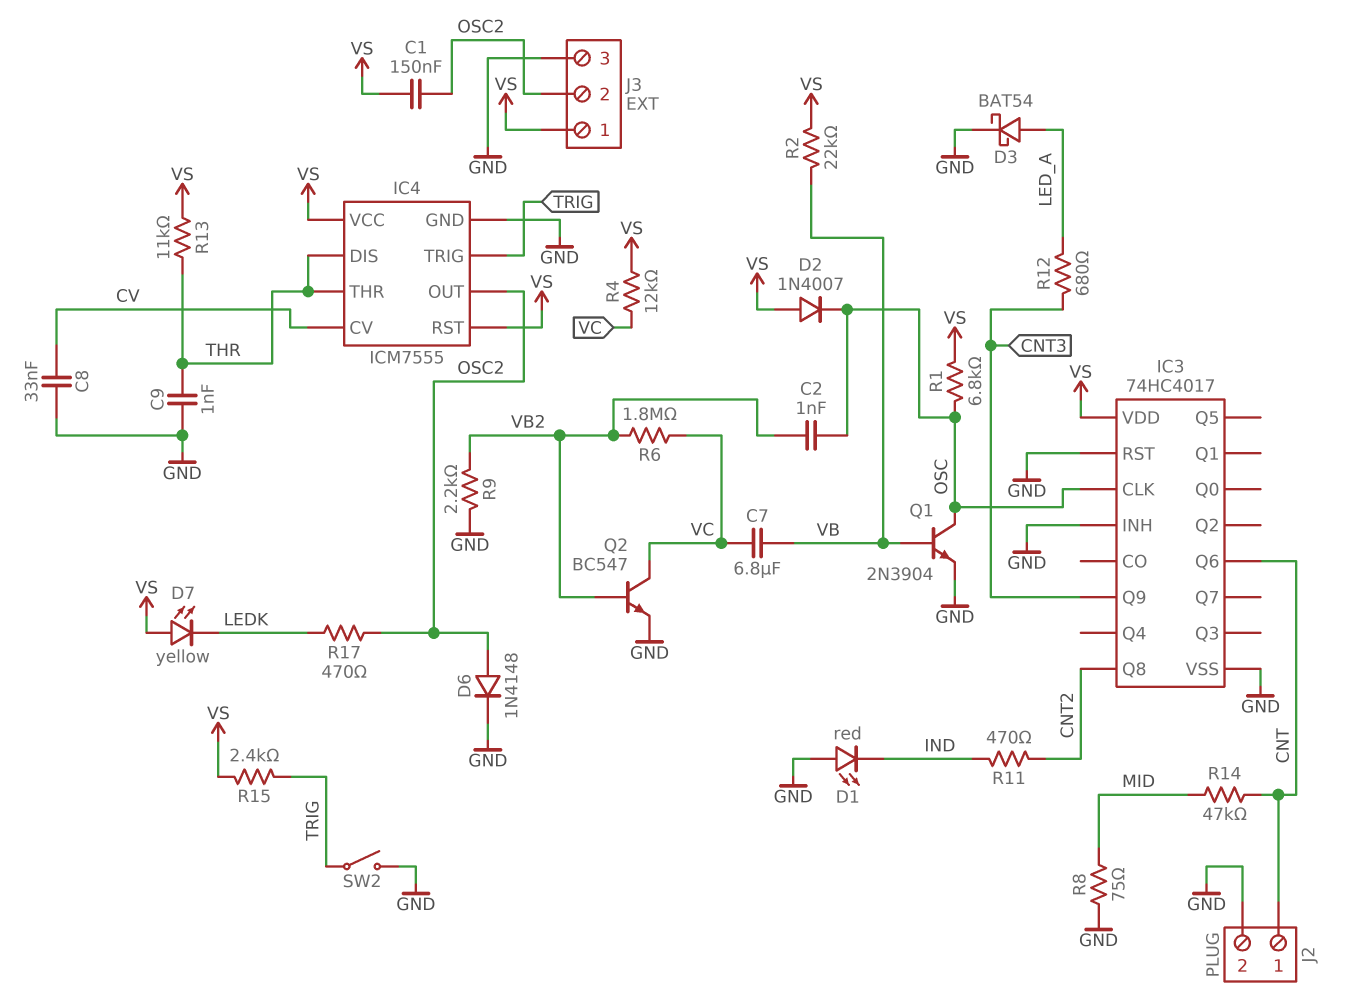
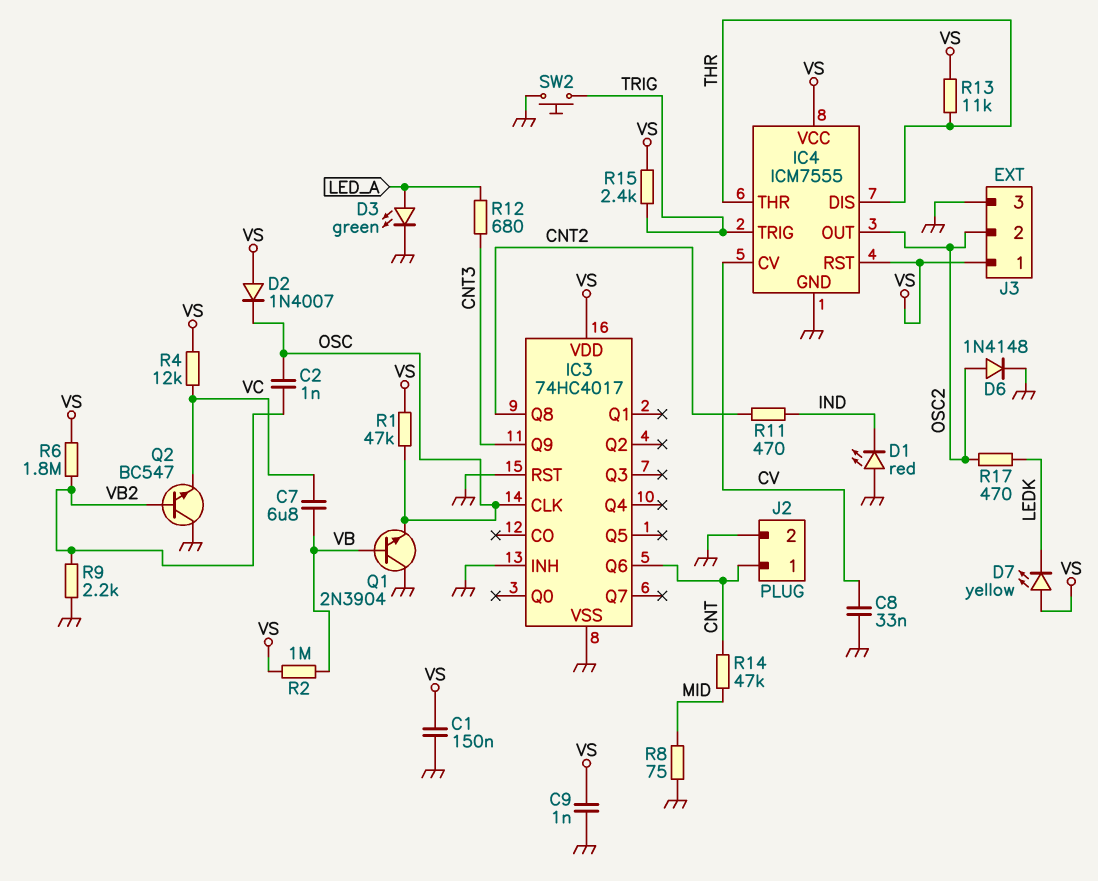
C1: 150nF (OSC2, VS) -> 150nF (GND, VS)
C9: 1nF (GND, THR) -> 1nF (GND, VS)
D3: schottky BAT54 (A LED_A, K GND) -> LED green (A LED_A, K GND)
Q1: NPN 2N3904 (B VB, C OSC, E GND) -> NPN 2N3904 (B VB, C GND, E OSC)
Q2: NPN BC547 (B VB2, C VC, E GND) -> NPN BC547 (B VB2, C GND, E VC)
R1: 6.8k (OSC, VS) -> 47k (OSC, VS)
R2: 22k (VB, VS) -> 1M (VB, VS)
R6: 1.8M (VB2, VC) -> 1.8M (VB2, VS)
SW2: switch (GND, TRIG) -> button (GND, TRIG)

